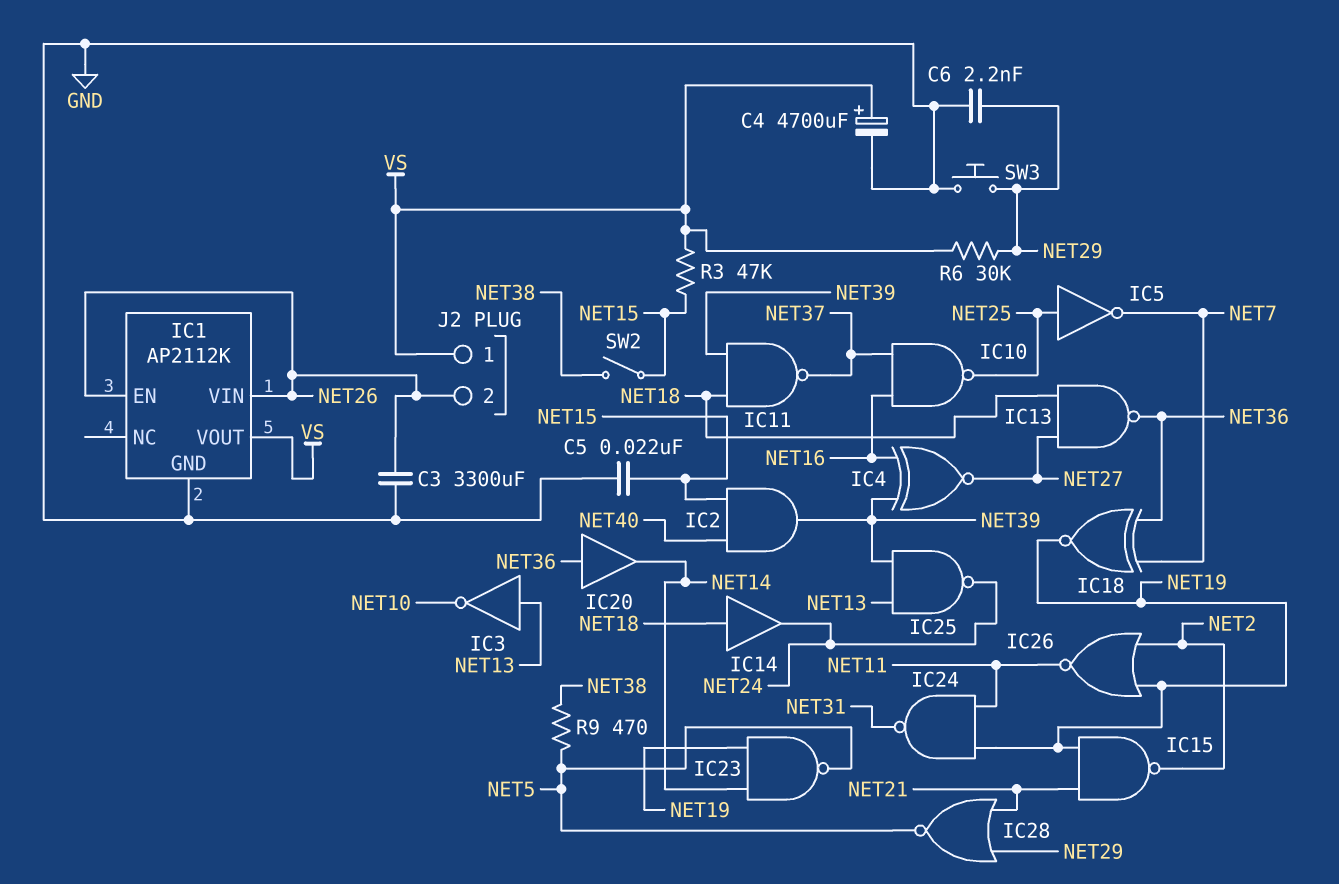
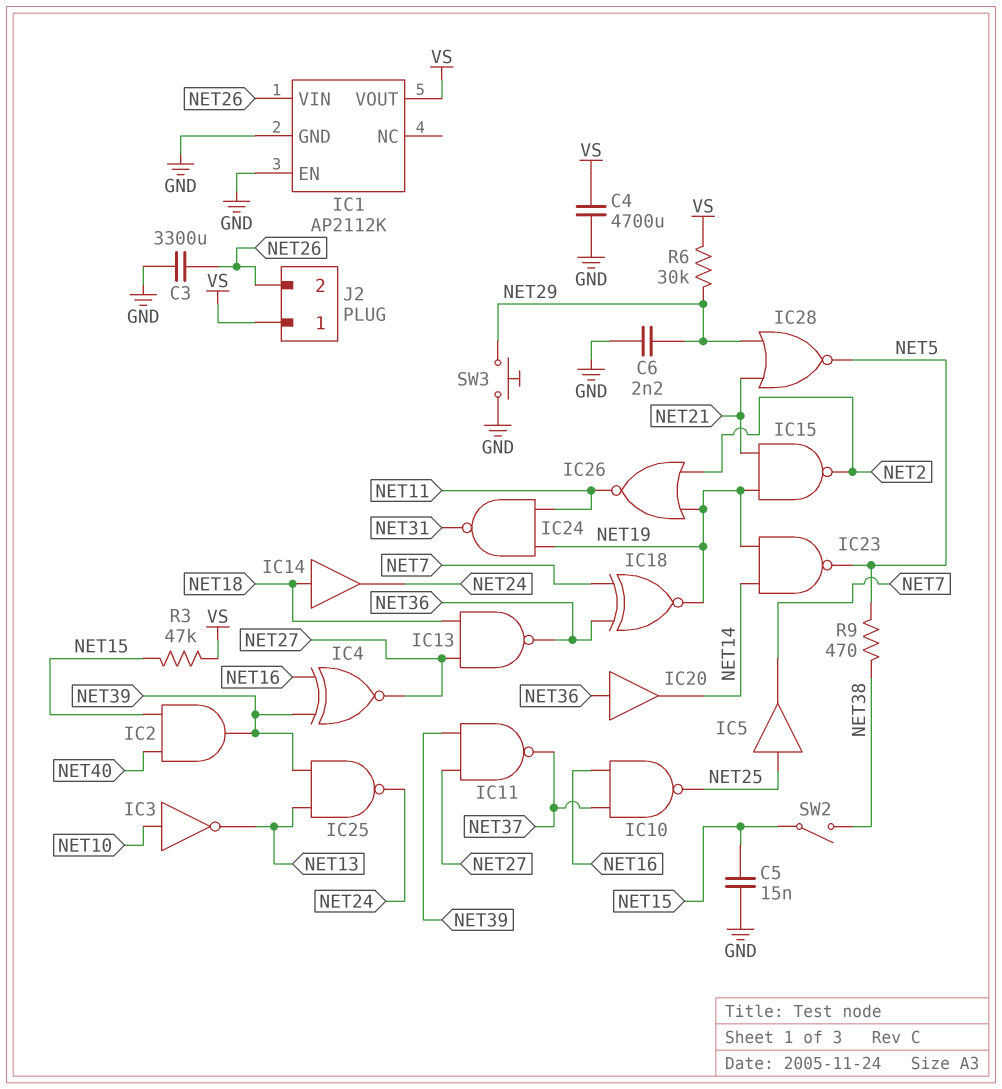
C4: 4700uF (plus VS, minus GND) -> 4700uF (GND, VS)
C5: 22nF (GND, NET15) -> 15nF (GND, NET15)
IC1 pin EN: NET26 -> GND
IC3: NOT (in NET13, out NET10) -> NOT (in NET10, out NET13)
IC5: NOT (in NET25, out NET7) -> buffer (in NET25, out NET7)
IC11: NAND (in NET18, in NET39, out NET37) -> NAND (in NET27, in NET39, out NET37)

